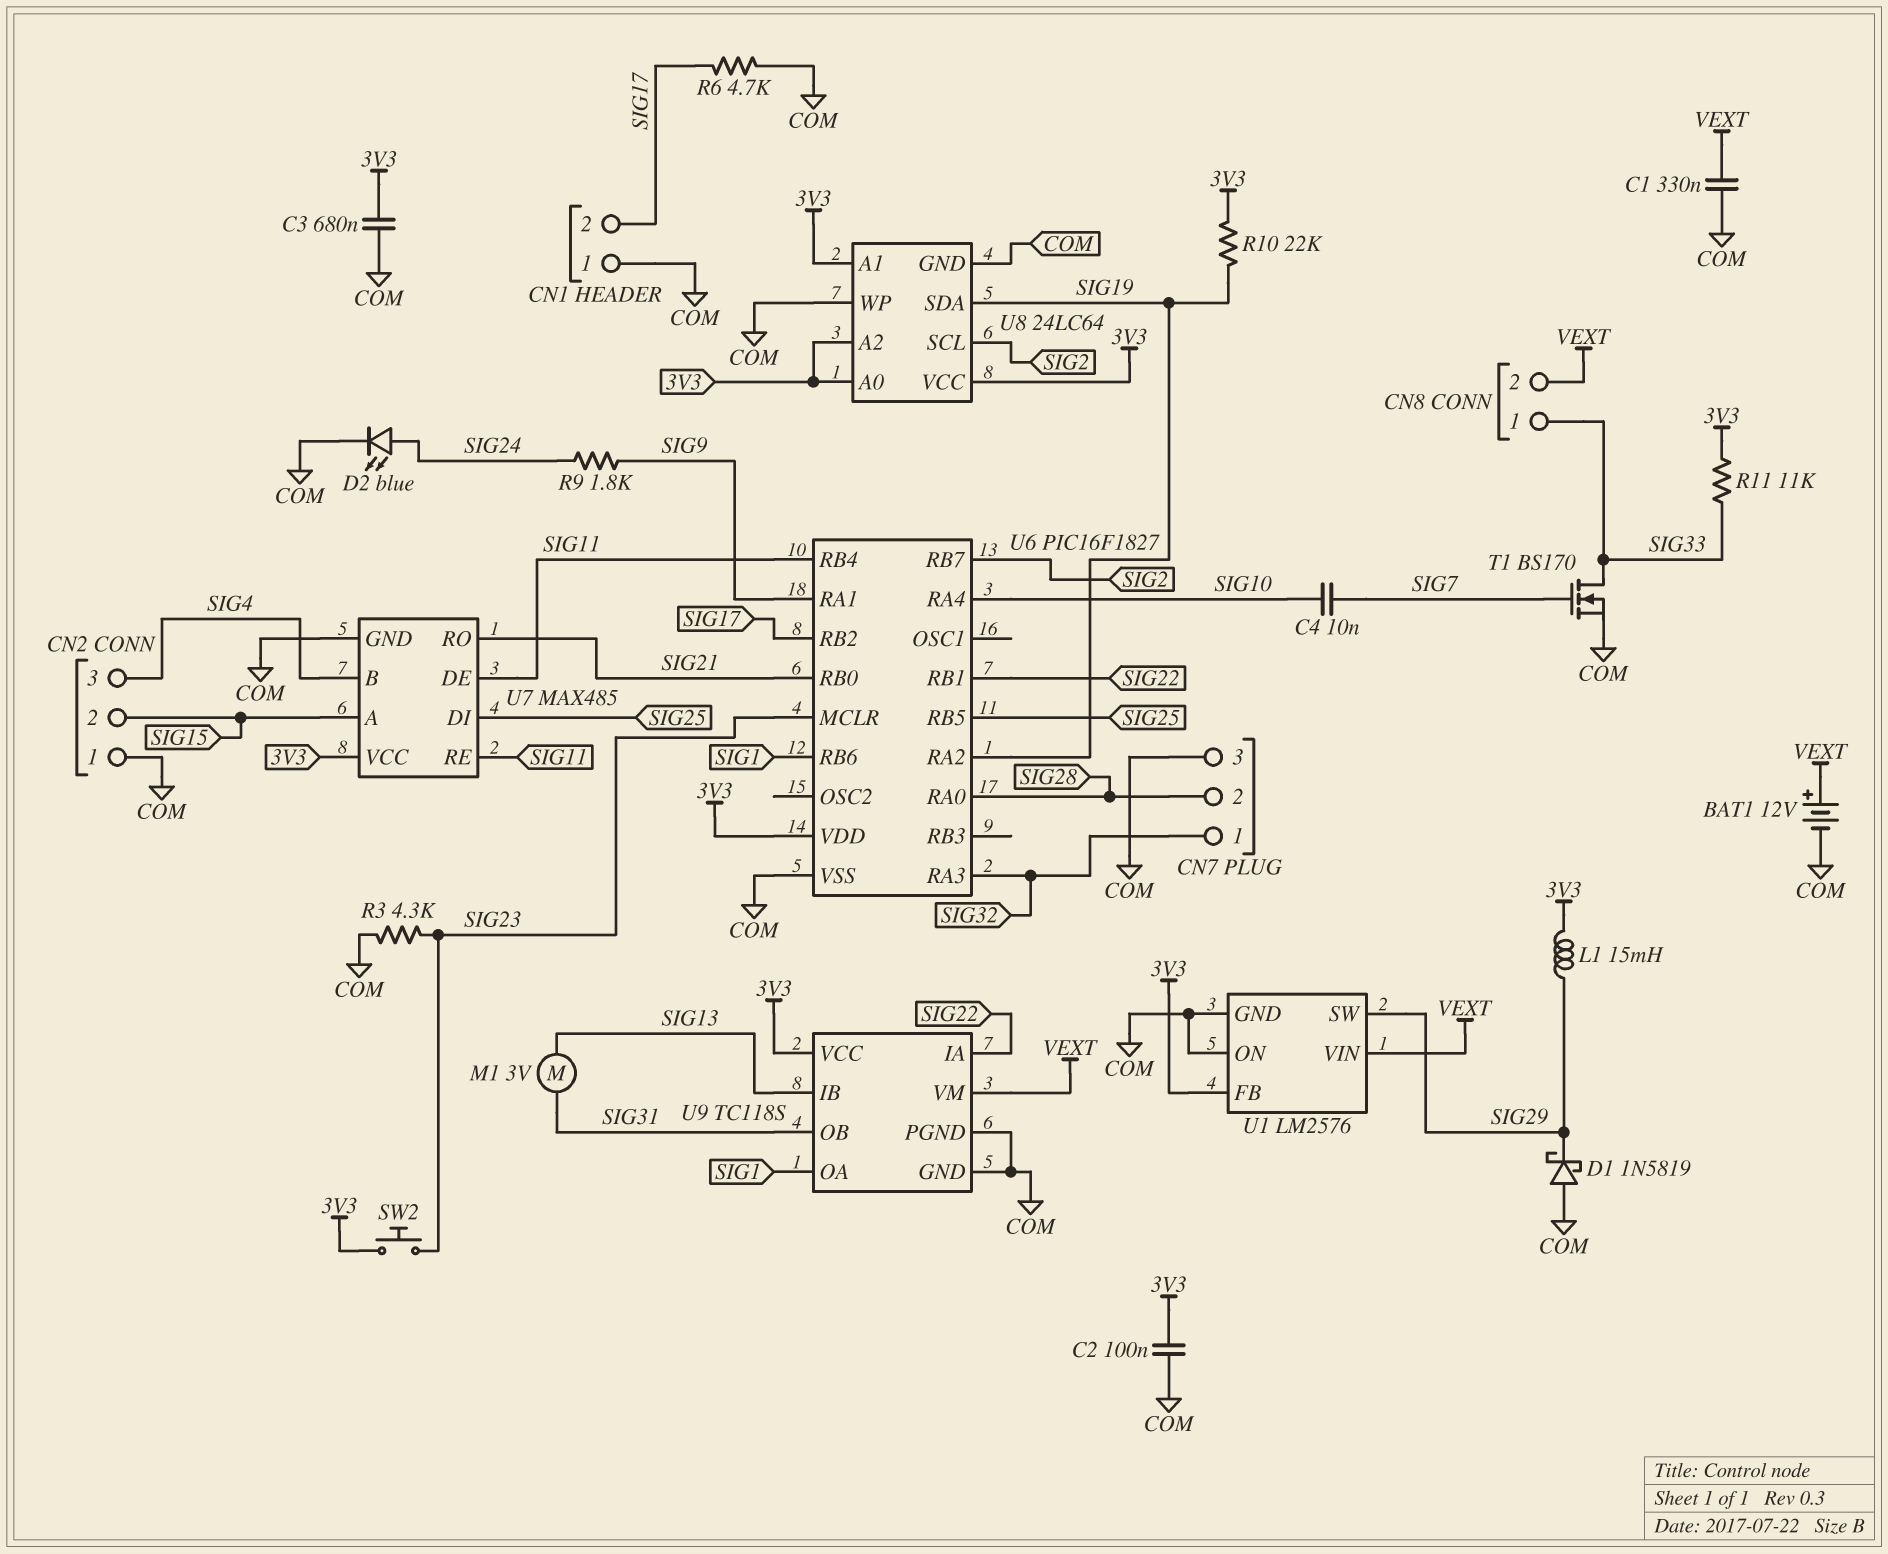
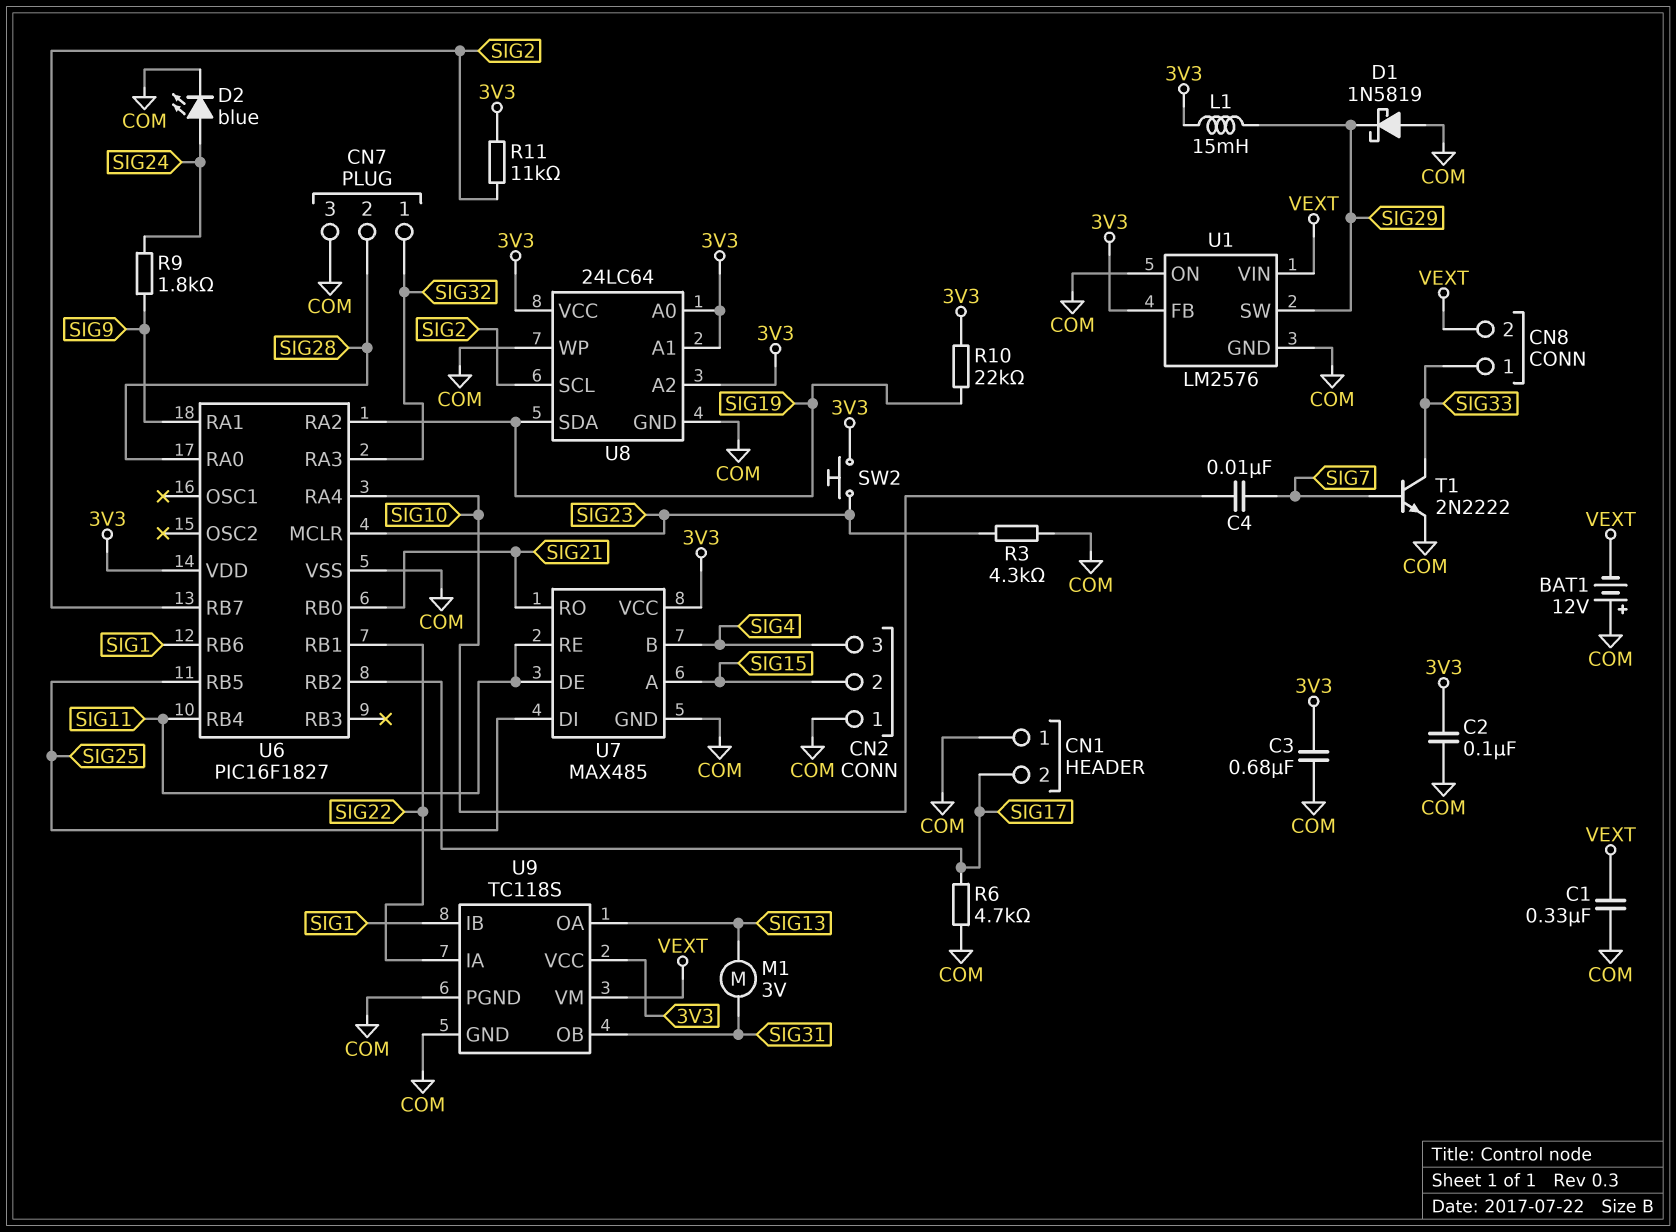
BAT1: 12V (plus VEXT, minus COM) -> 12V (plus COM, minus VEXT)
R11: 11k (3V3, SIG33) -> 11k (3V3, SIG2)
T1: NMOS BS170 (G SIG7, D SIG33, S COM) -> NPN 2N2222 (B SIG7, C SIG33, E COM)
U9 pin IB: SIG13 -> SIG1
U9 pin OA: SIG1 -> SIG13

